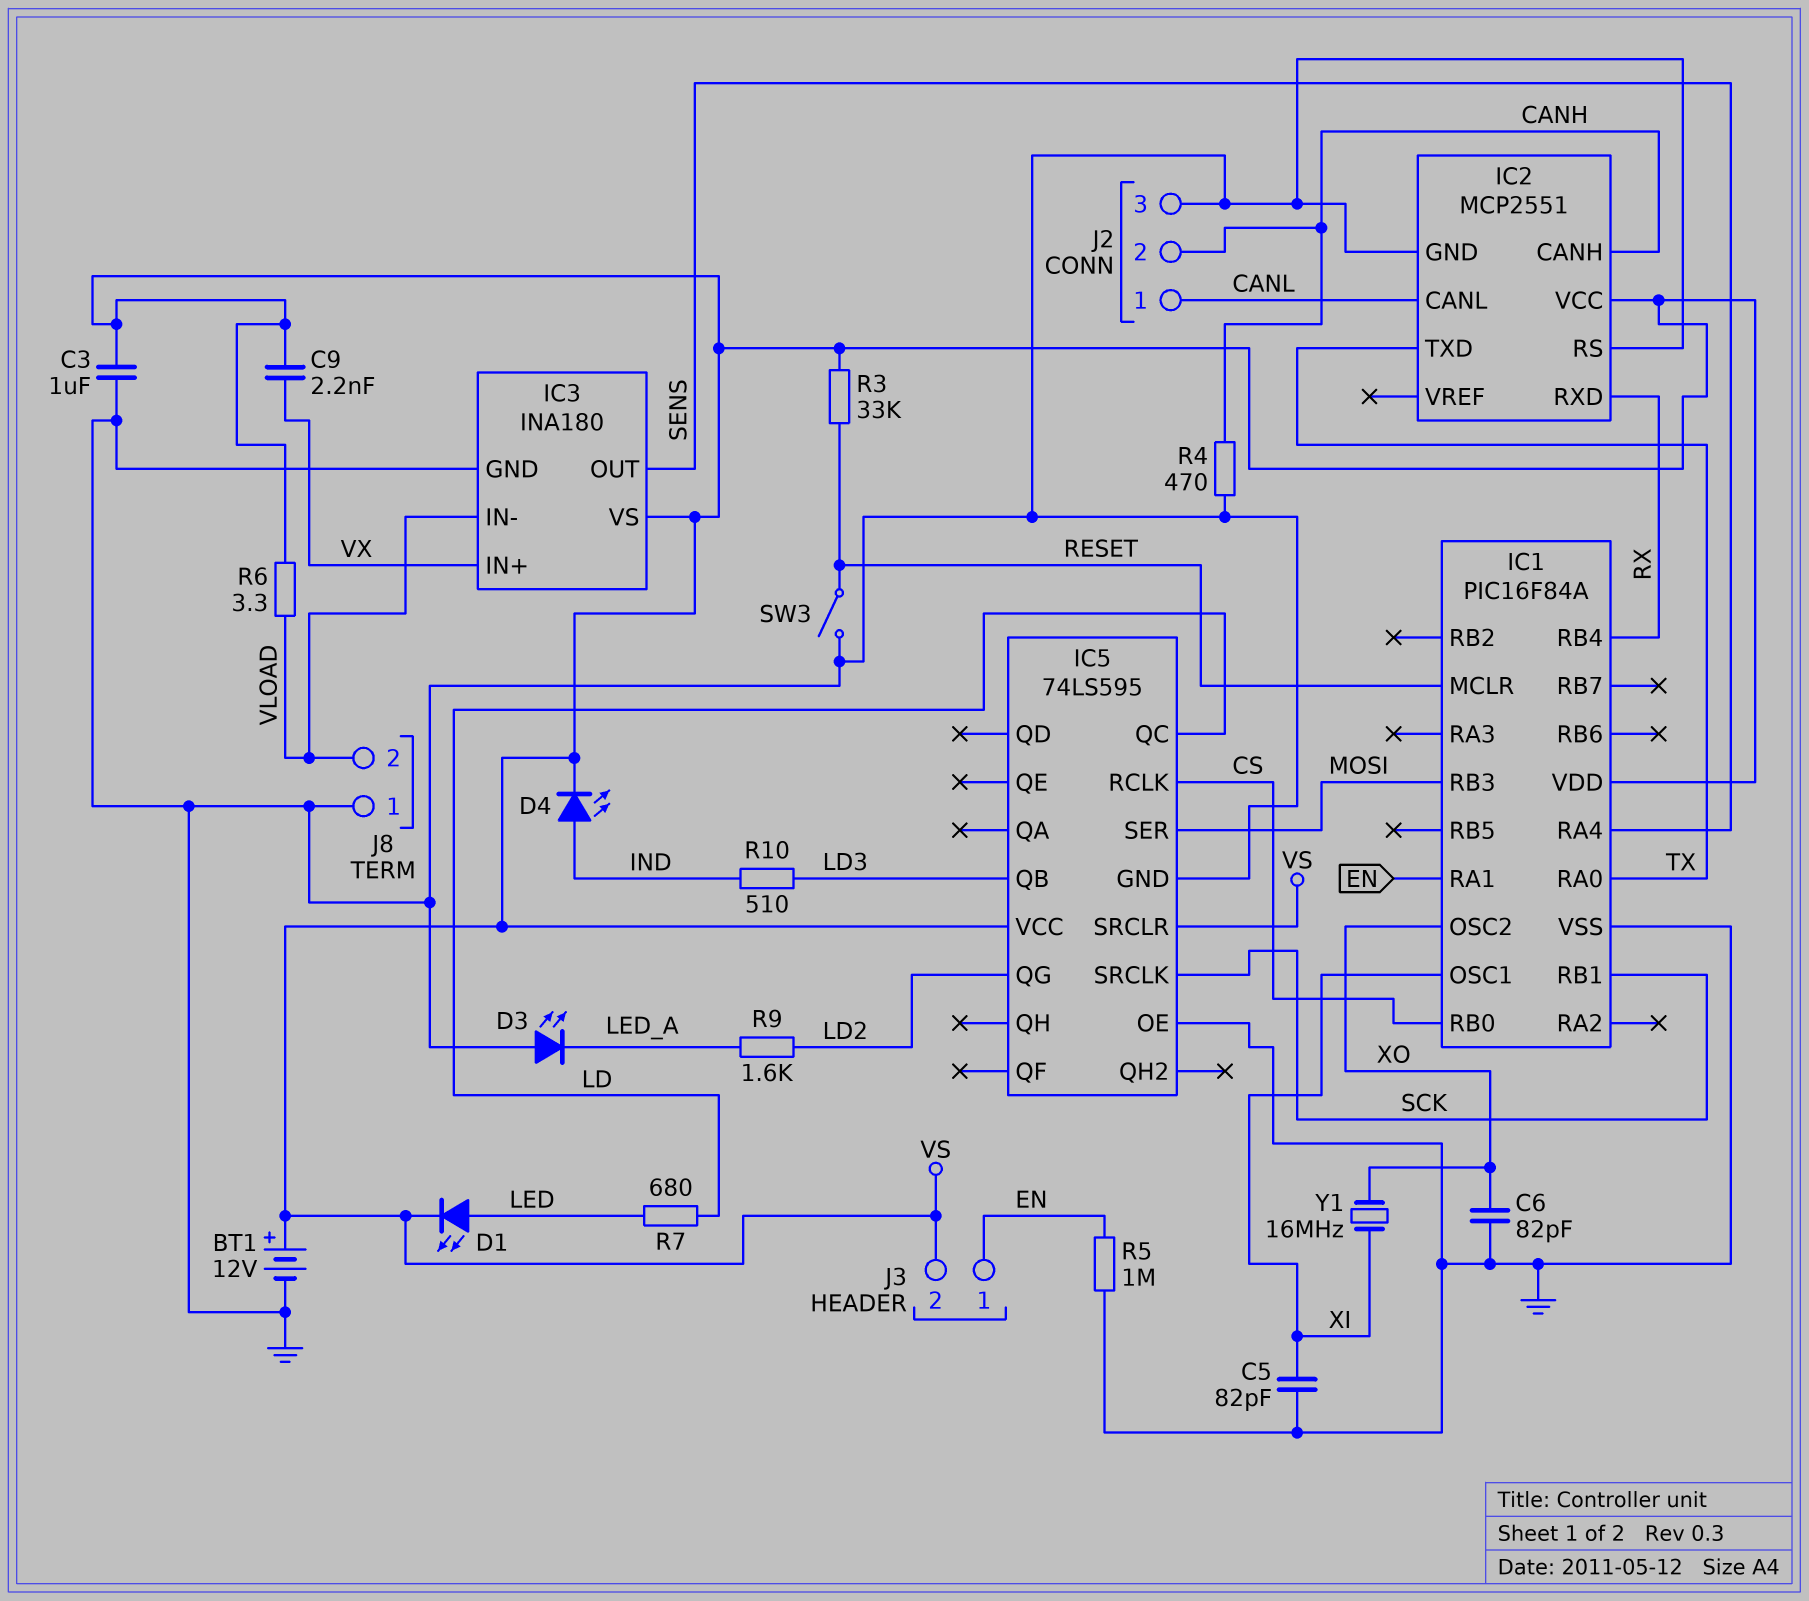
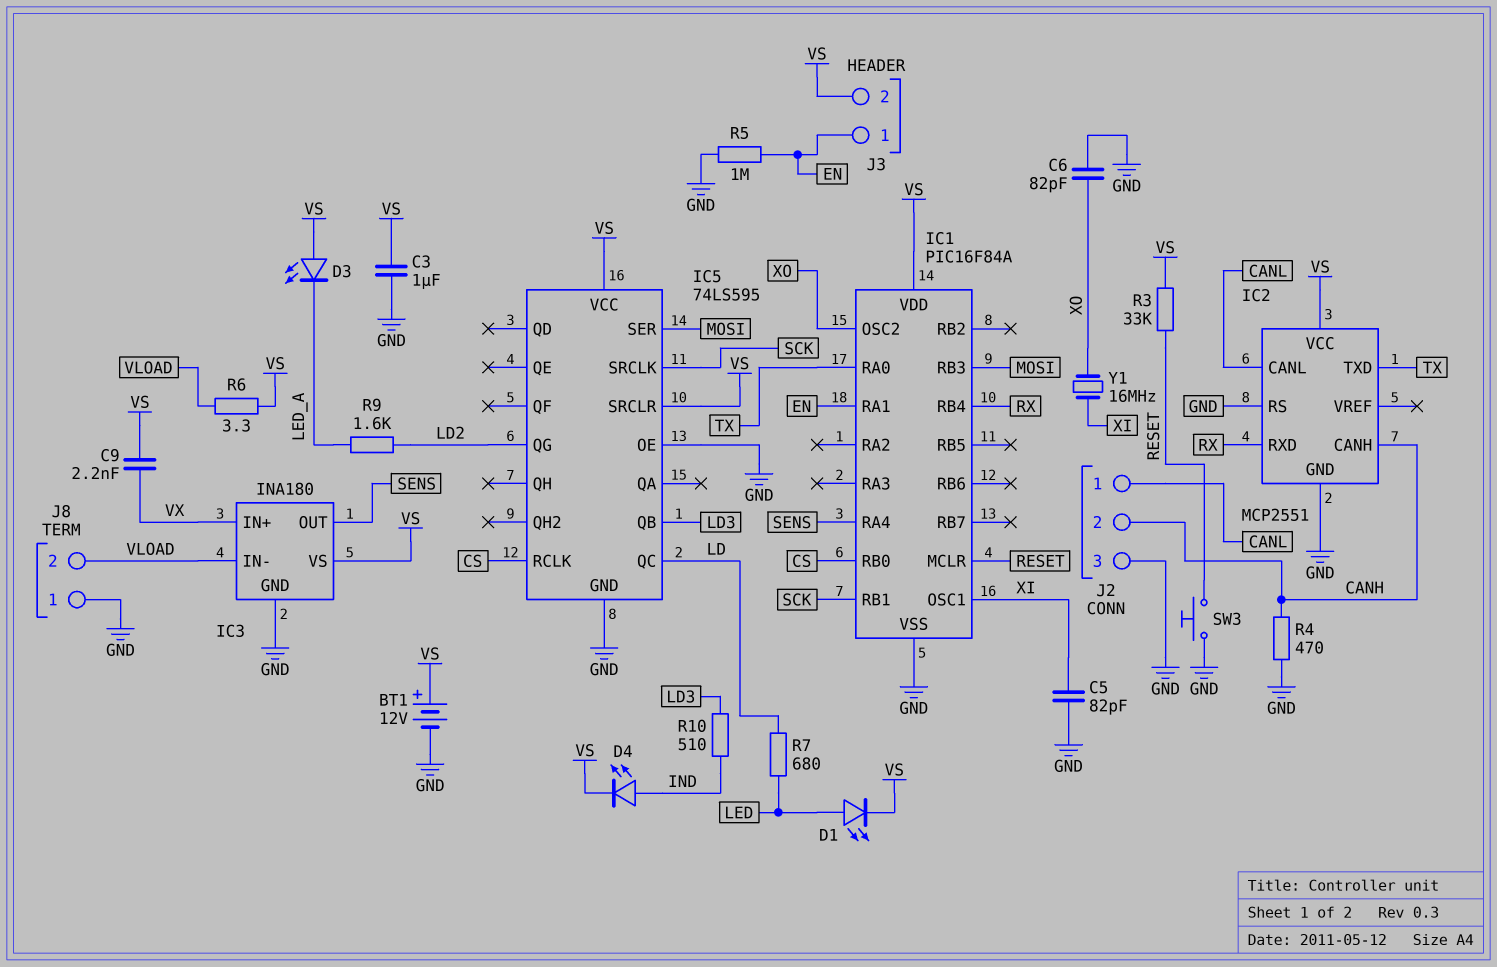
D3: LED (A GND, K LED_A) -> LED (A VS, K LED_A)
SW3: switch (GND, RESET) -> button (GND, RESET)

